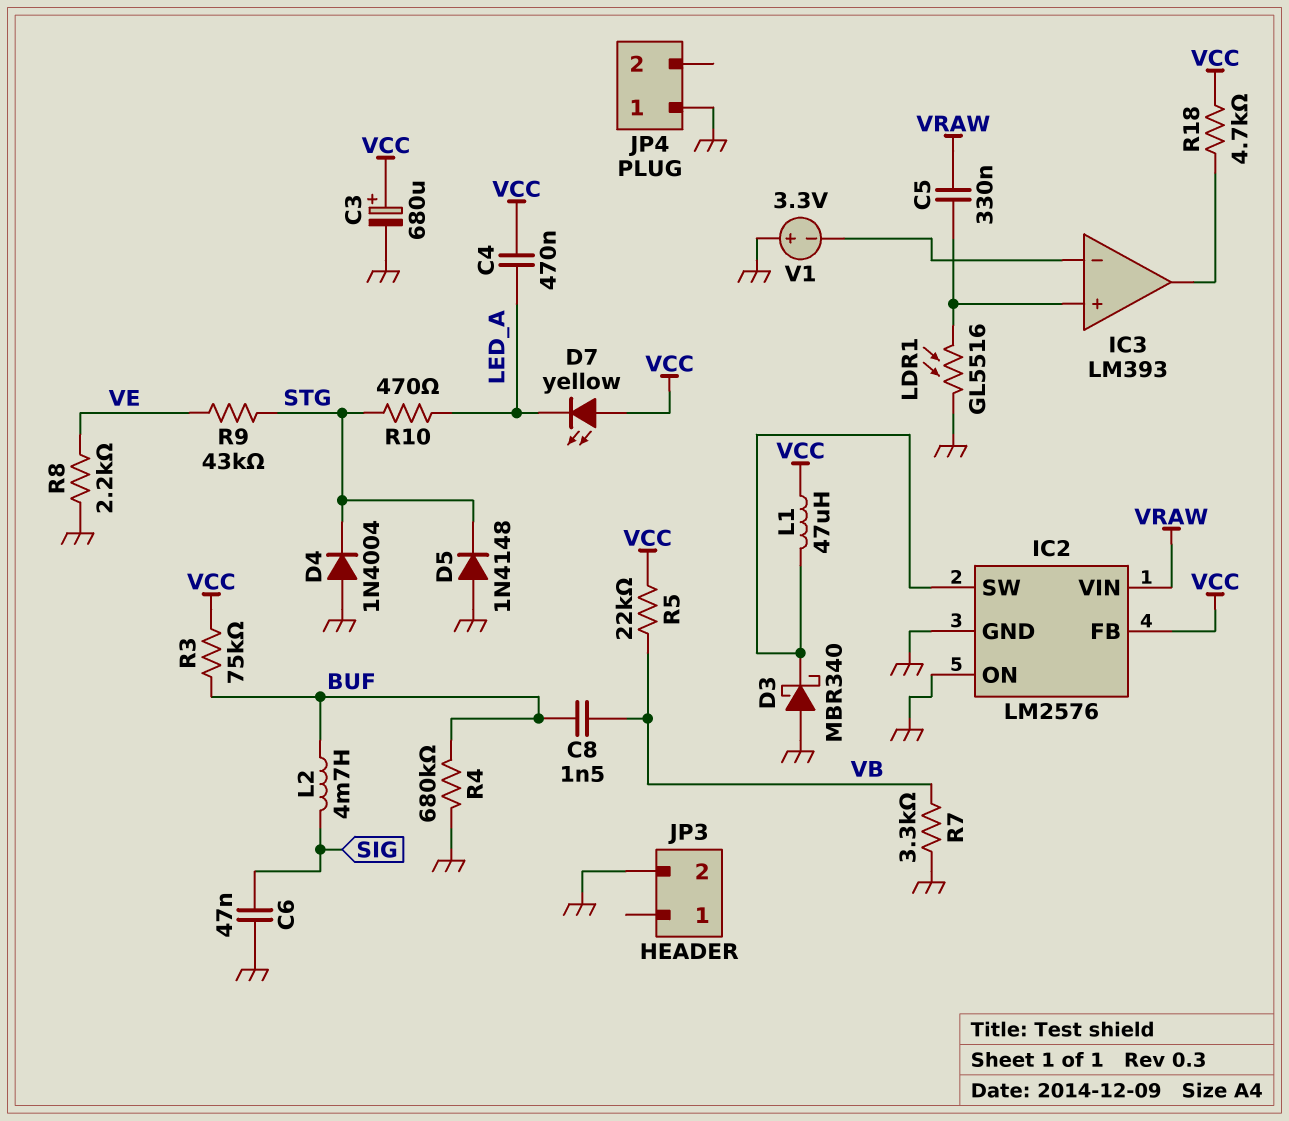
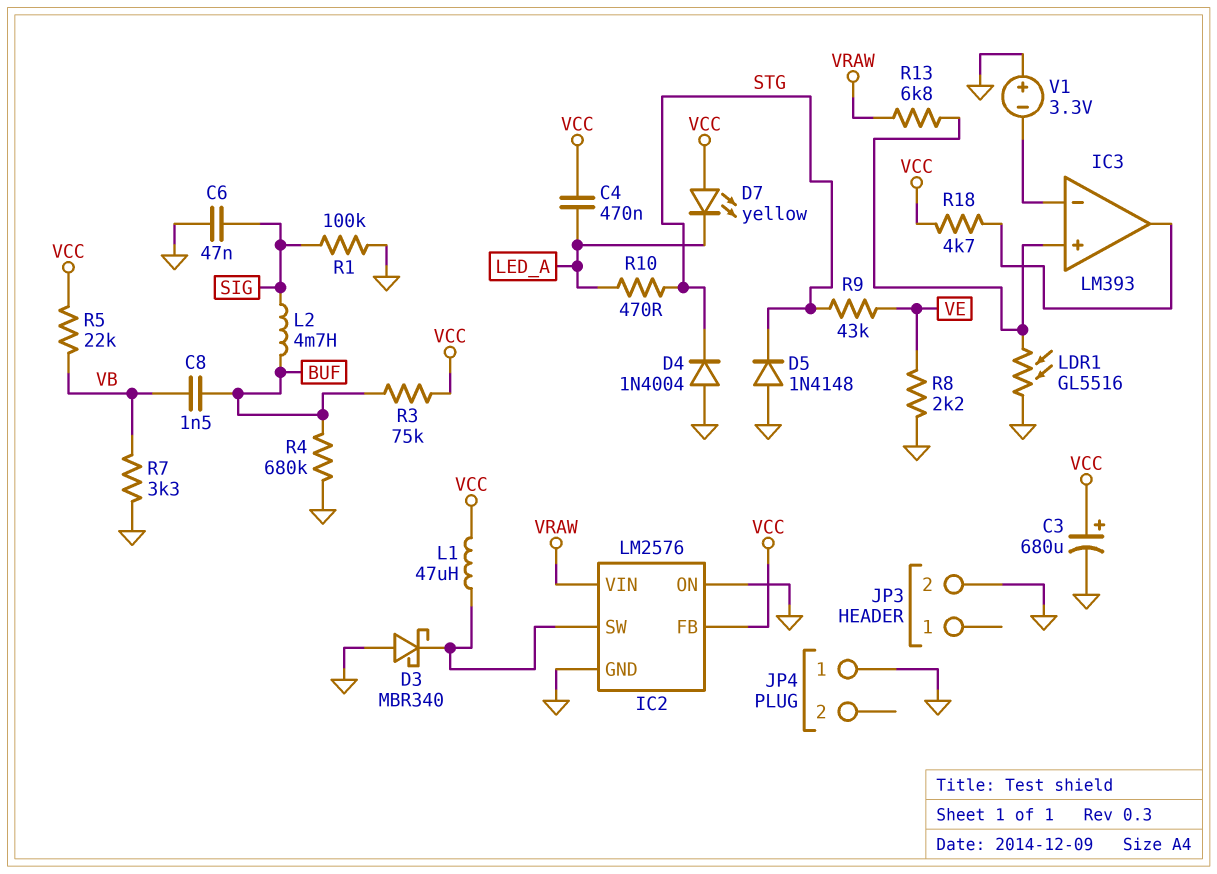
C5: 330nF (IC3/in+, VRAW) -> none
R1: none -> 100k (GND, SIG)
R13: none -> 6.8k (IC3/in+, VRAW)

